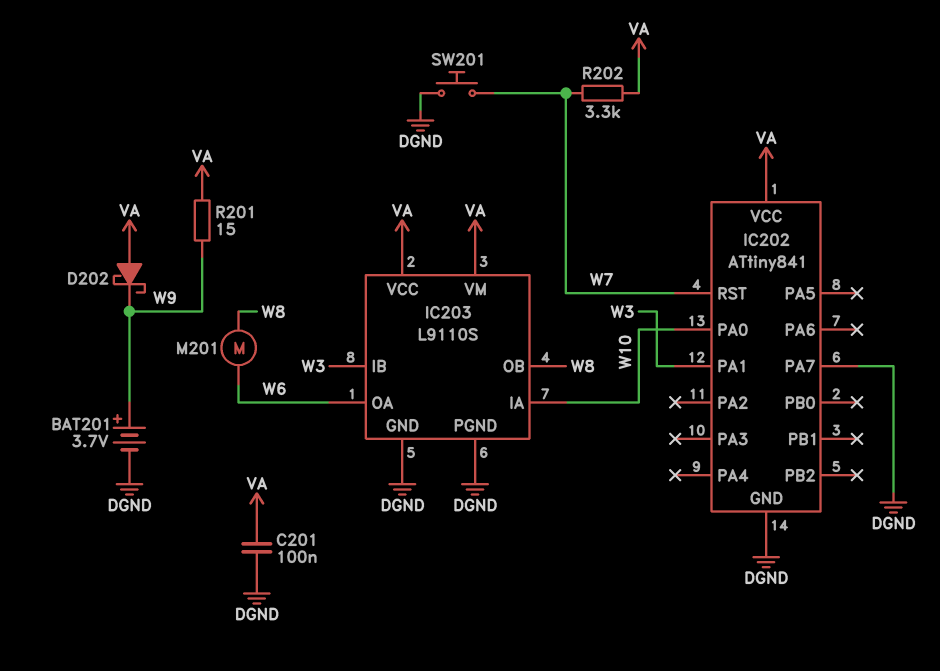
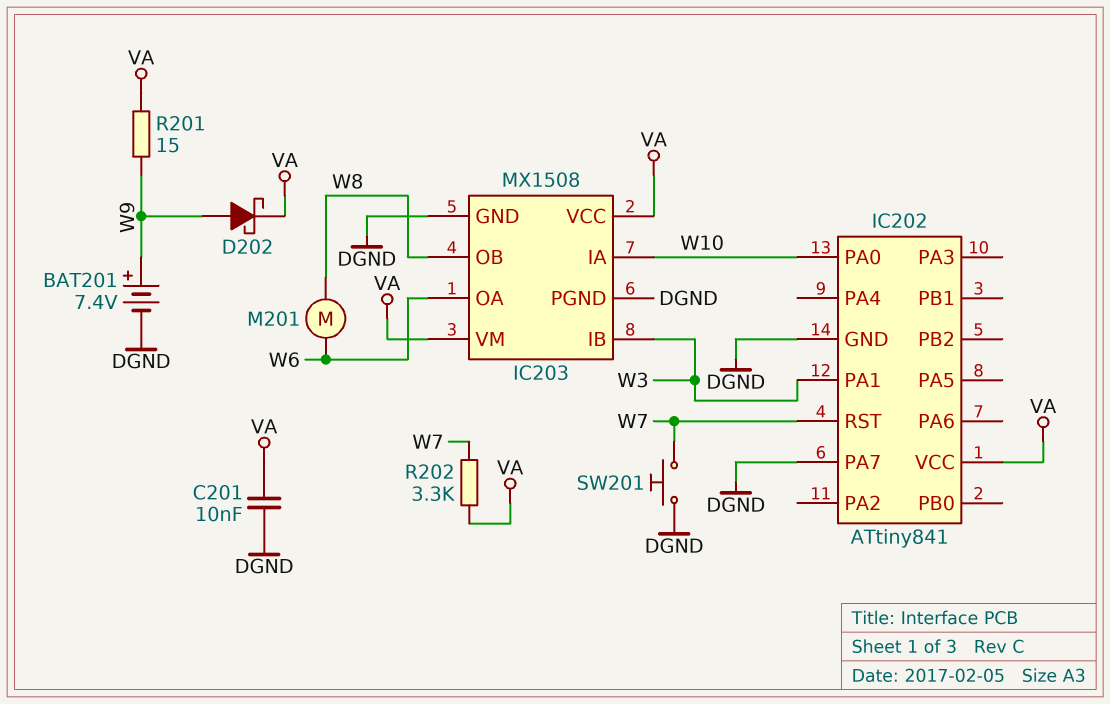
BAT201: 3.7V (plus W9, minus DGND) -> 7.4V (plus W9, minus DGND)
C201: 100nF (DGND, VA) -> 10nF (DGND, VA)
D202: schottky (A VA, K W9) -> schottky (A W9, K VA)
IC203: L9110S -> MX1508

